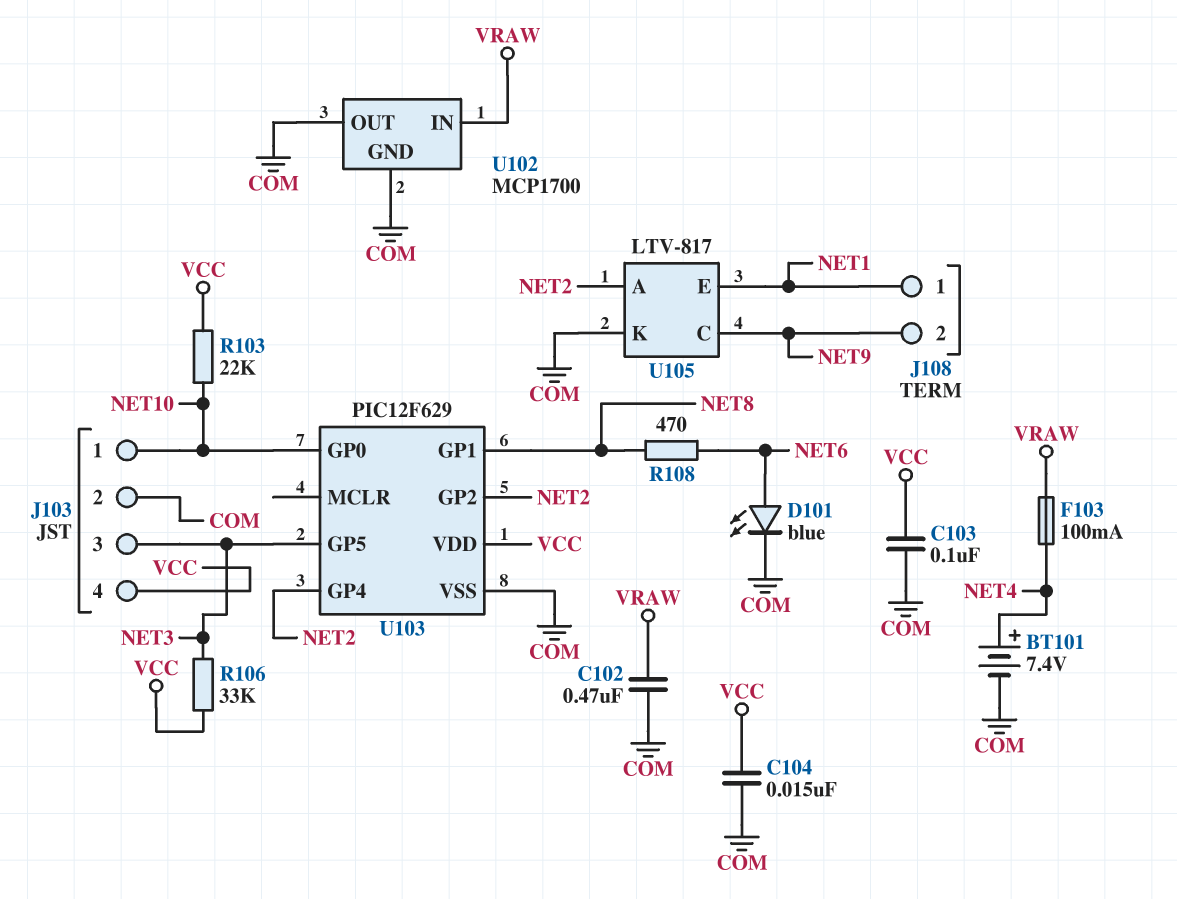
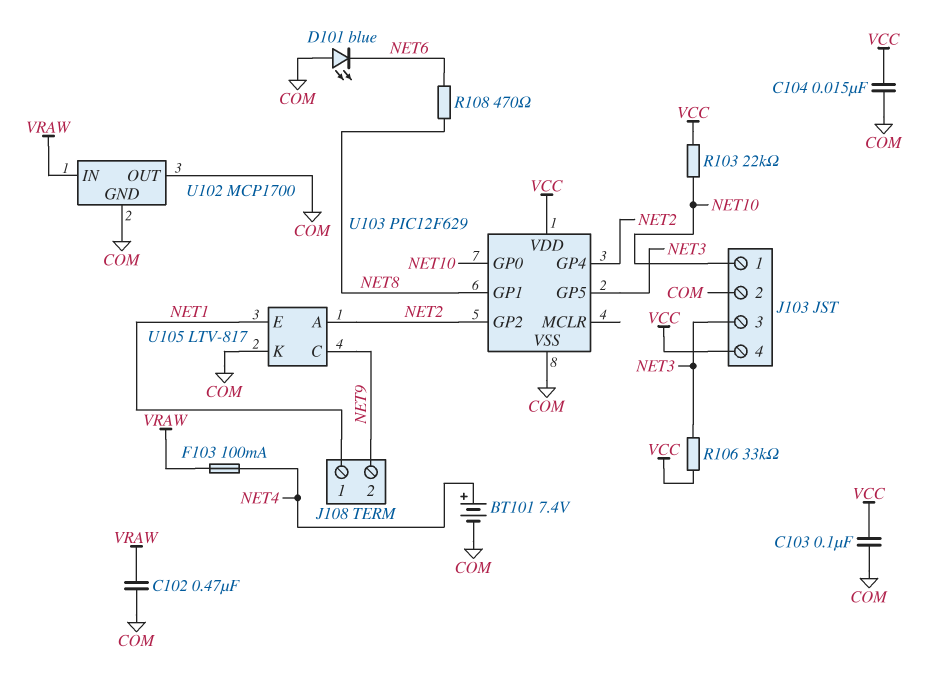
D101: LED blue (A NET6, K COM) -> LED blue (A COM, K NET6)

